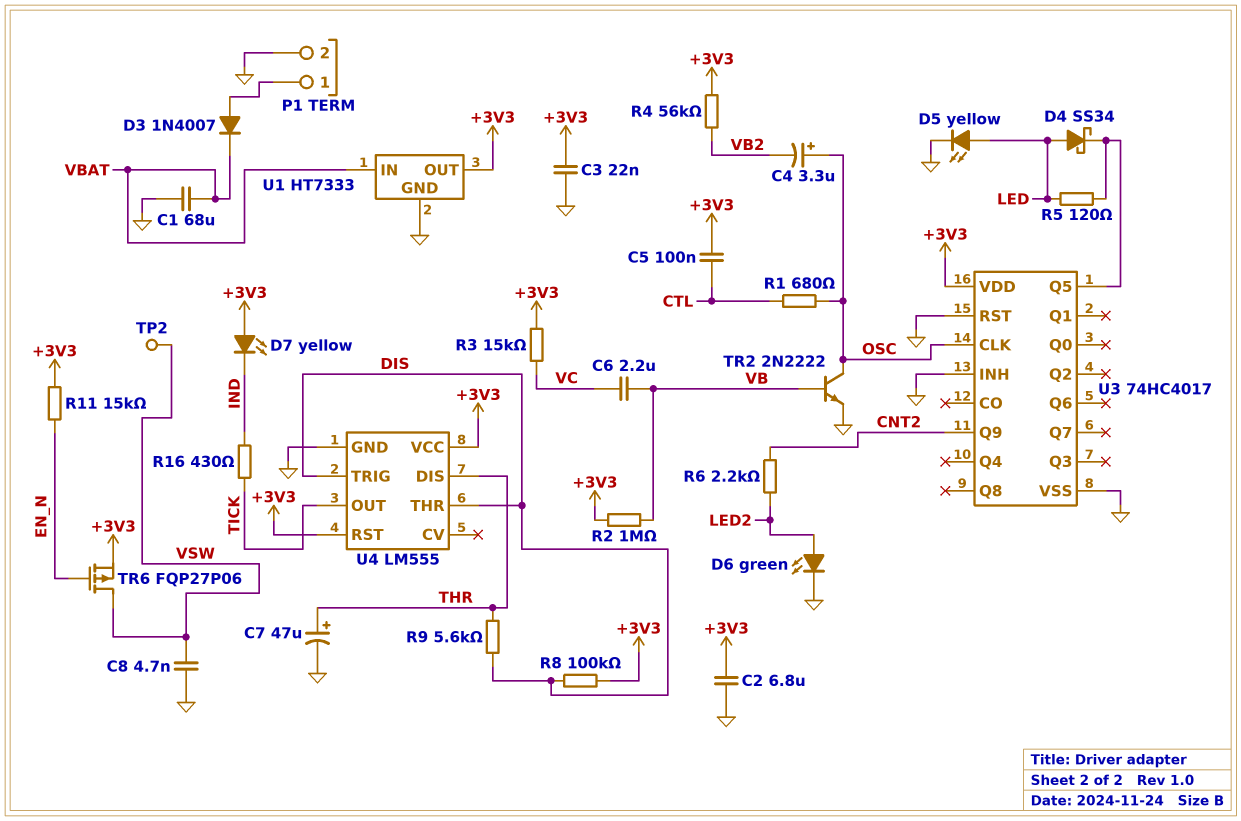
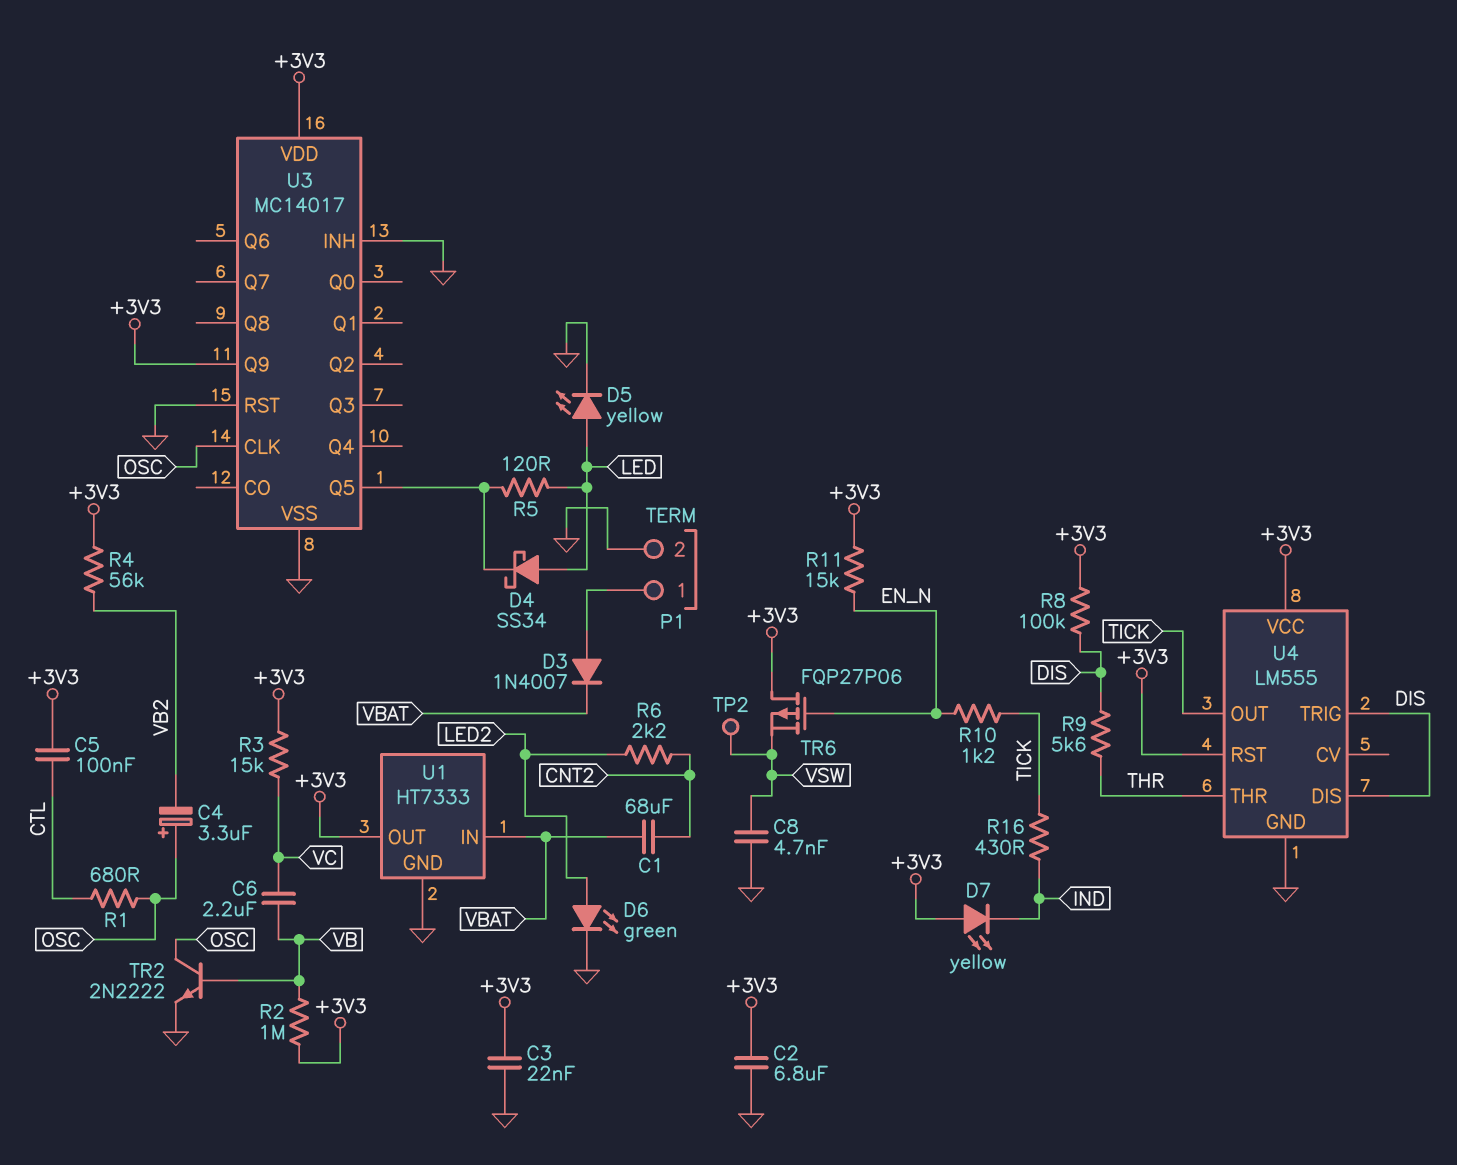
C1: 68uF (GND, VBAT) -> 68uF (CNT2, VBAT)
C7: 47uF (plus THR, minus GND) -> none
R10: none -> 1.2k (EN_N, TICK)
TR6: PMOS FQP27P06 (G EN_N, D VSW, S +3V3) -> PMOS FQP27P06 (G EN_N, D +3V3, S VSW)
U3: 74HC4017 -> MC14017
U3 pin Q9: CNT2 -> +3V3
U4 pin DIS: THR -> DIS
U4 pin THR: DIS -> THR

